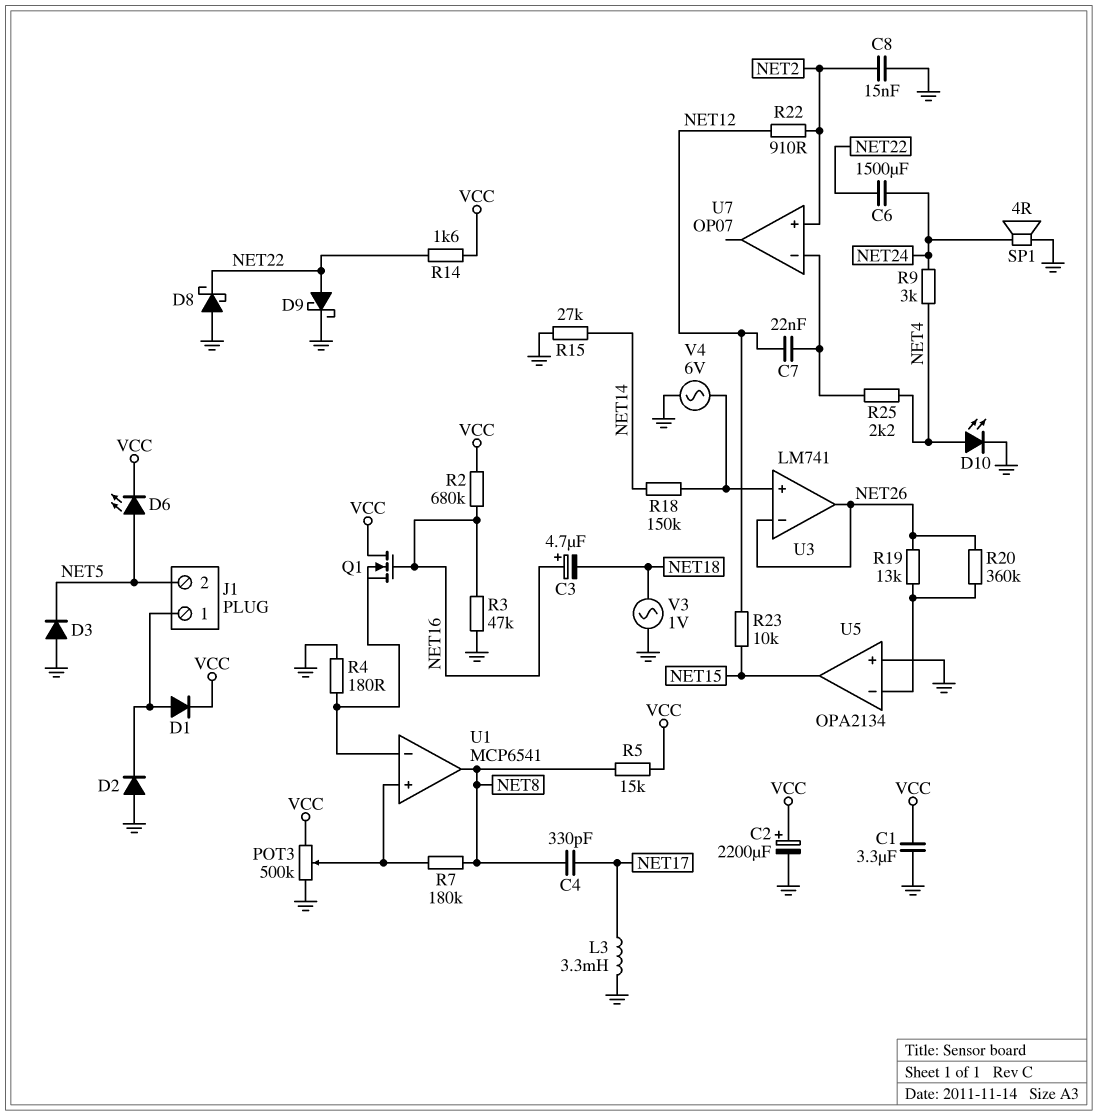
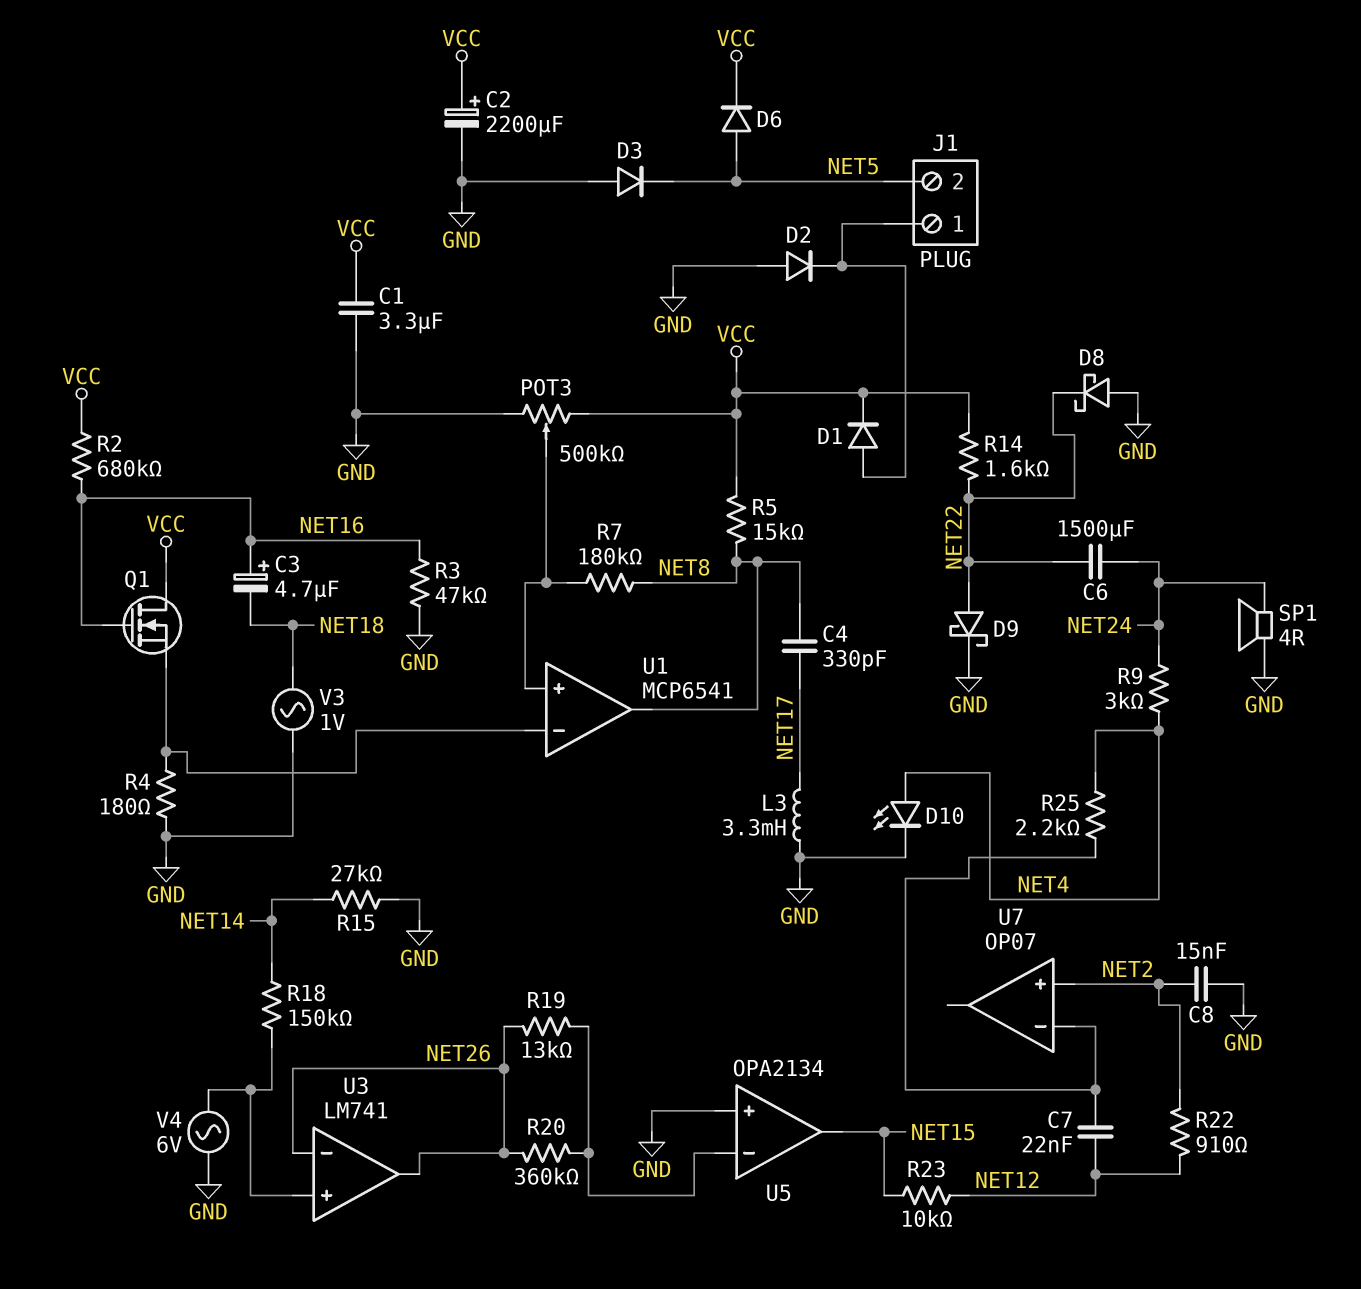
D6: LED (A NET5, K VCC) -> diode (A NET5, K VCC)

